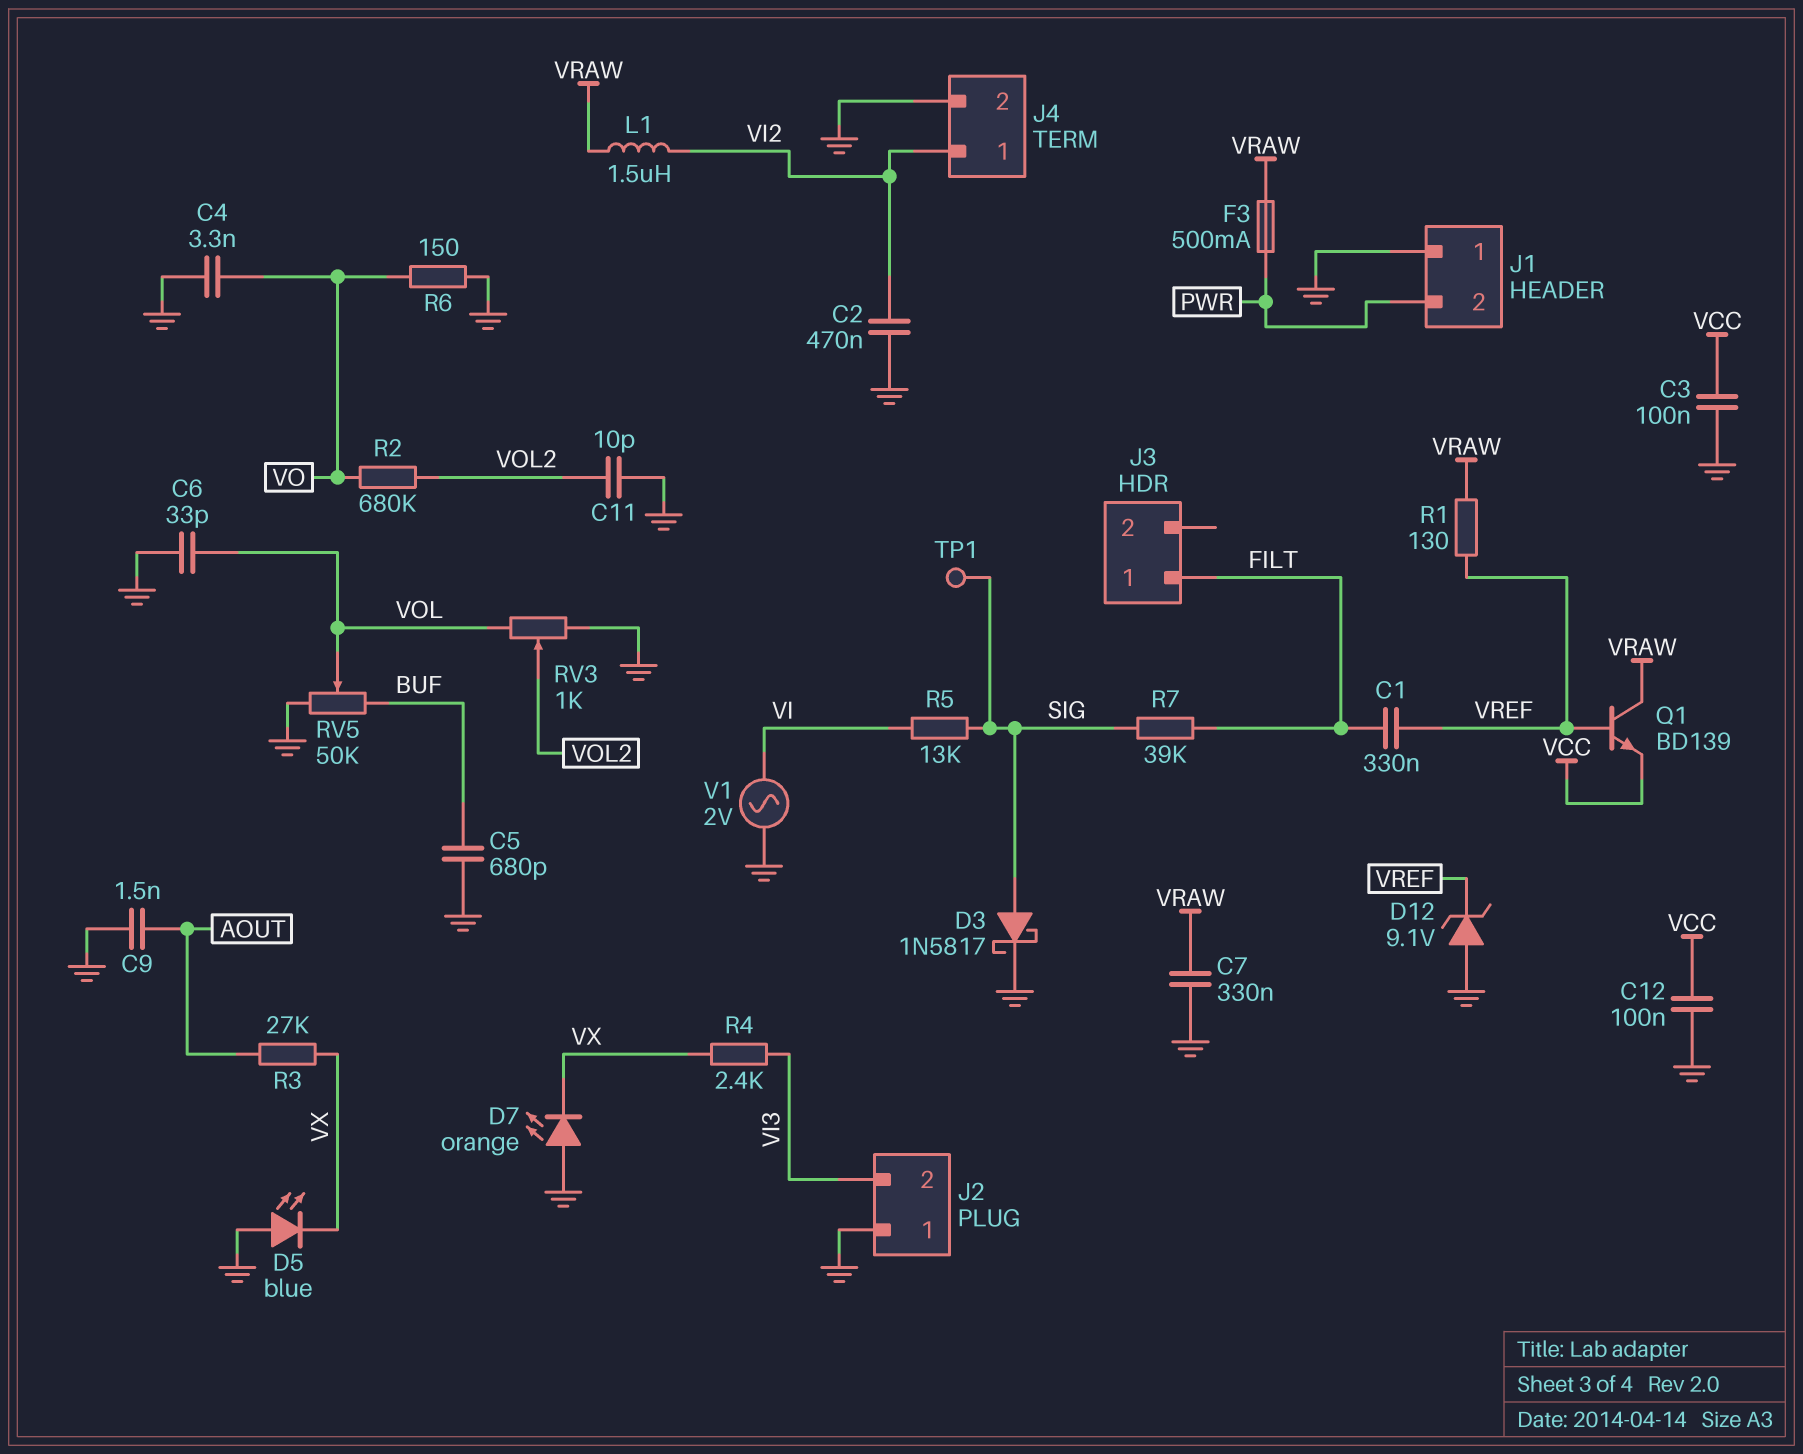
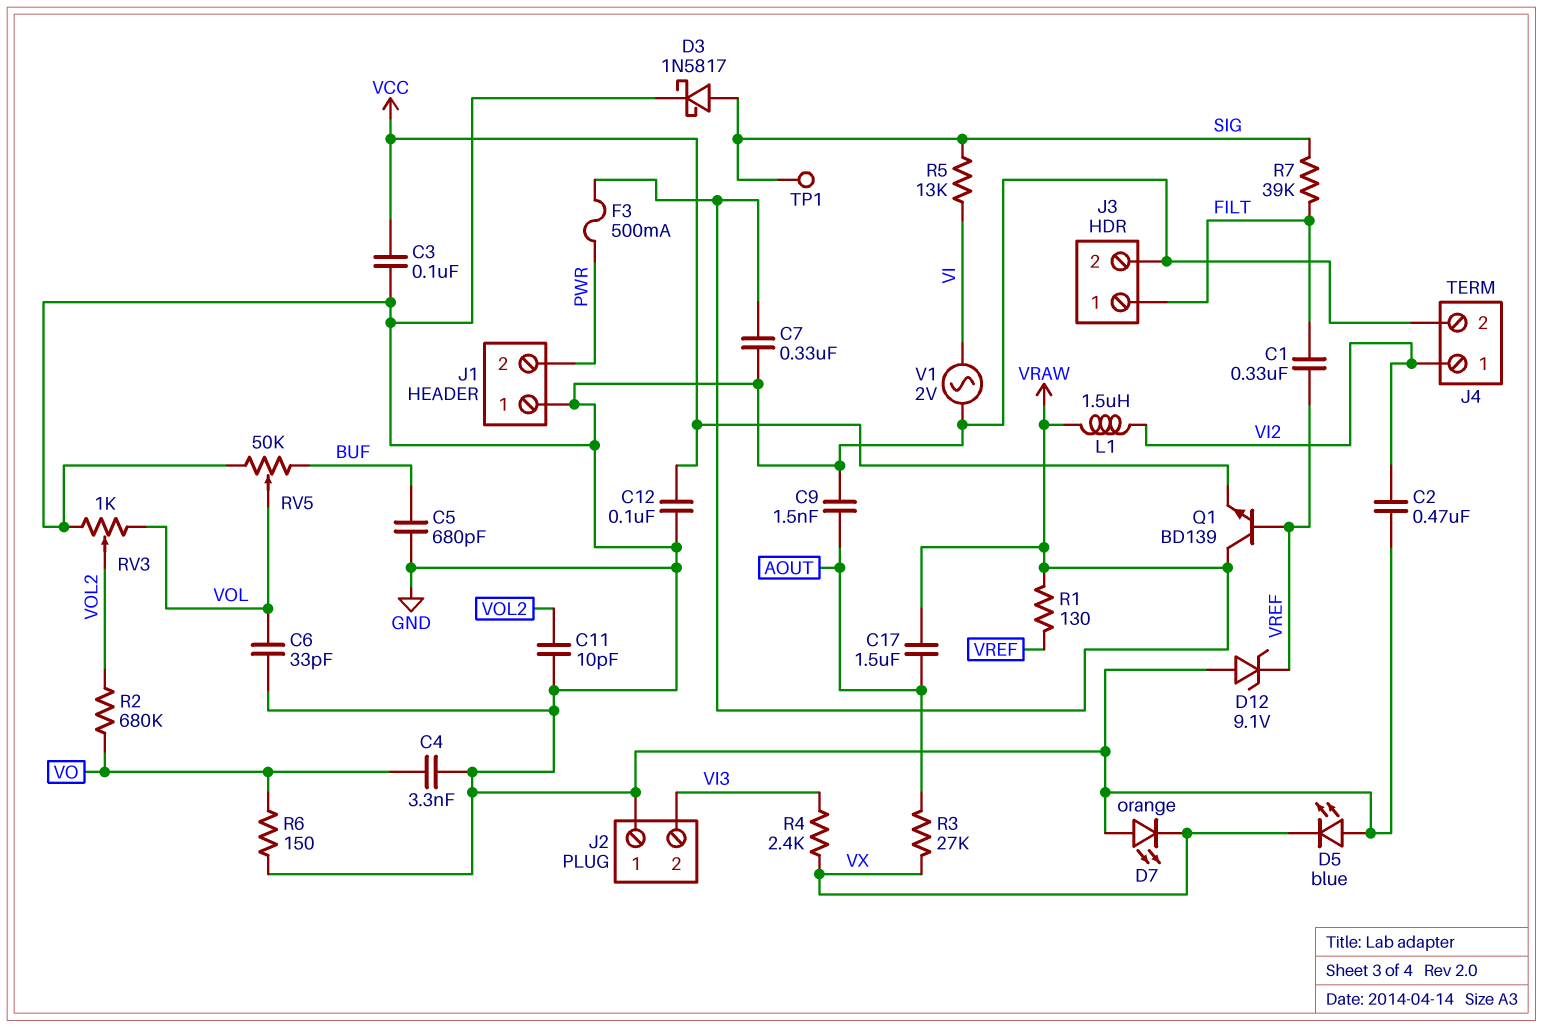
C17: none -> 1.5uF (AOUT, VRAW)
J3 pin 2: none -> GND

